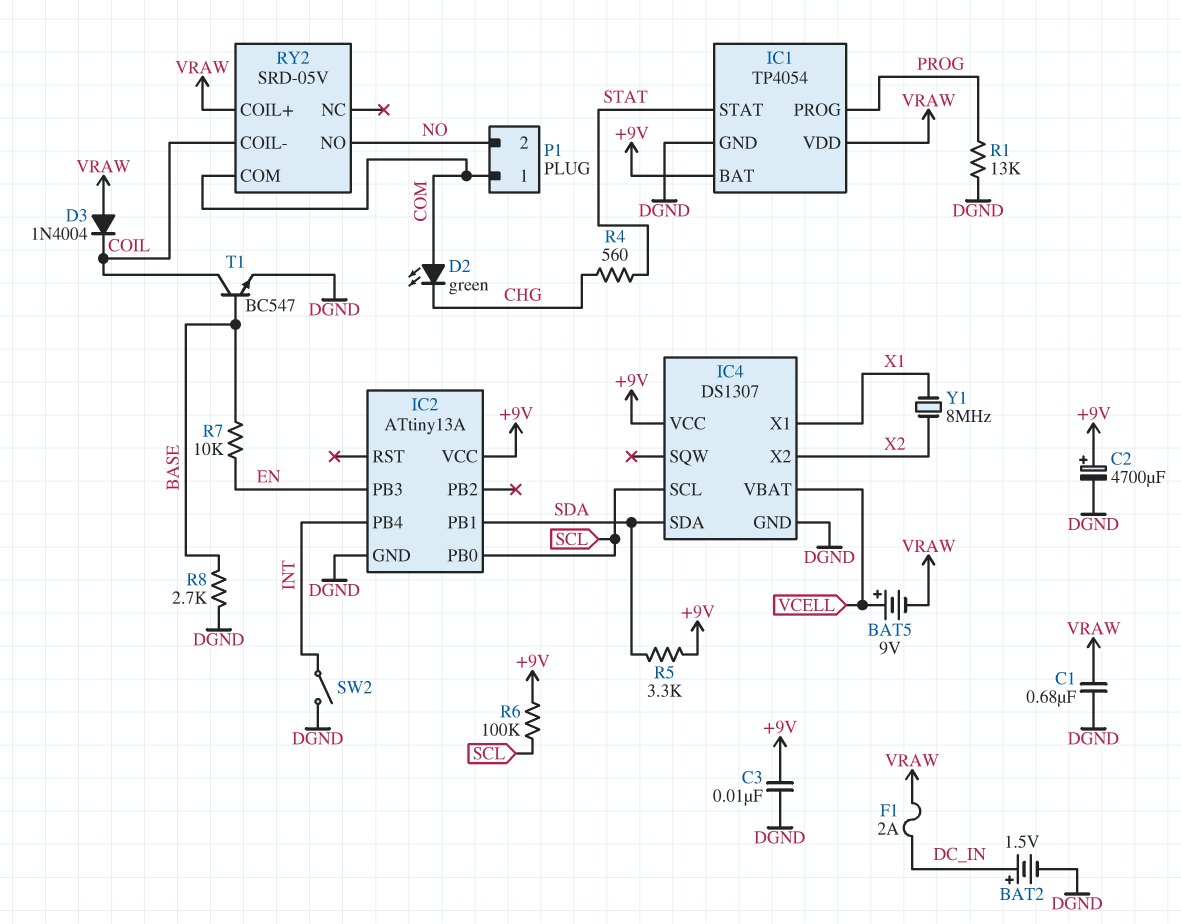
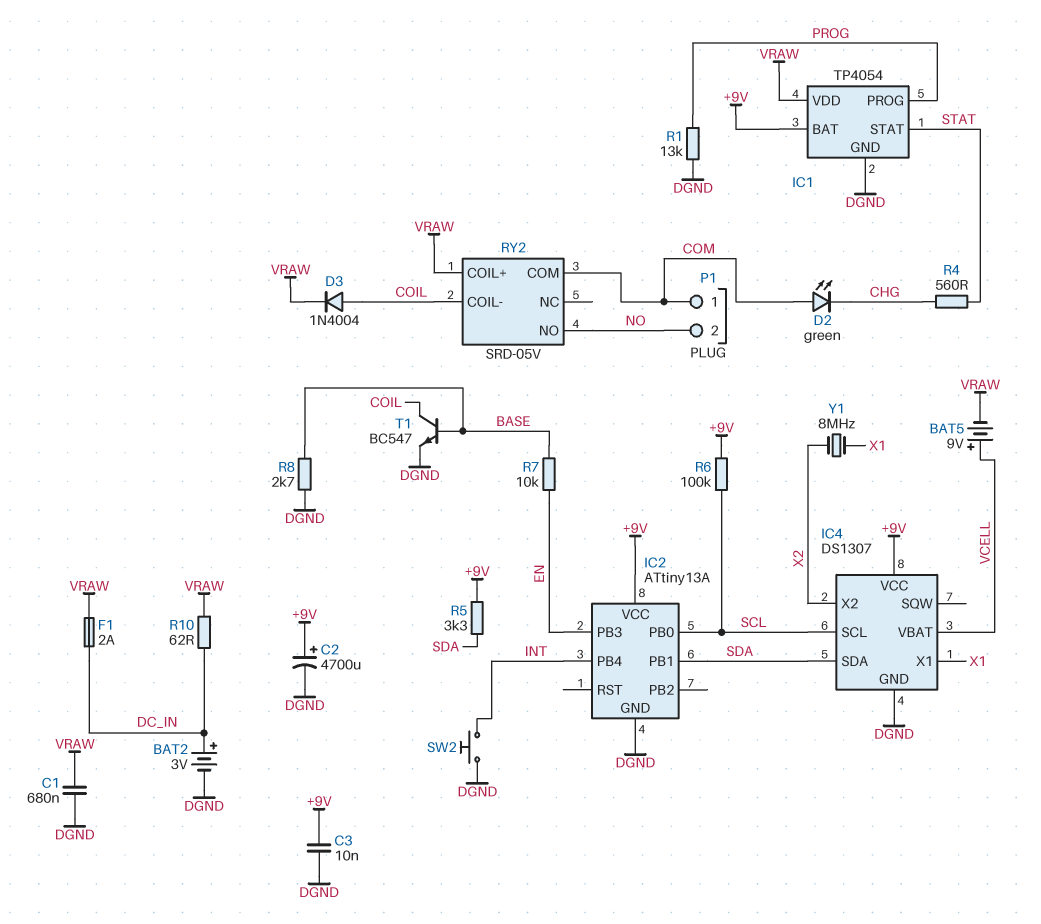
BAT2: 1.5V (plus DC_IN, minus DGND) -> 3V (plus DC_IN, minus DGND)
D3: diode 1N4004 (A VRAW, K COIL) -> diode 1N4004 (A COIL, K VRAW)
R10: none -> 62 (DC_IN, VRAW)
SW2: switch (DGND, INT) -> button (DGND, INT)

